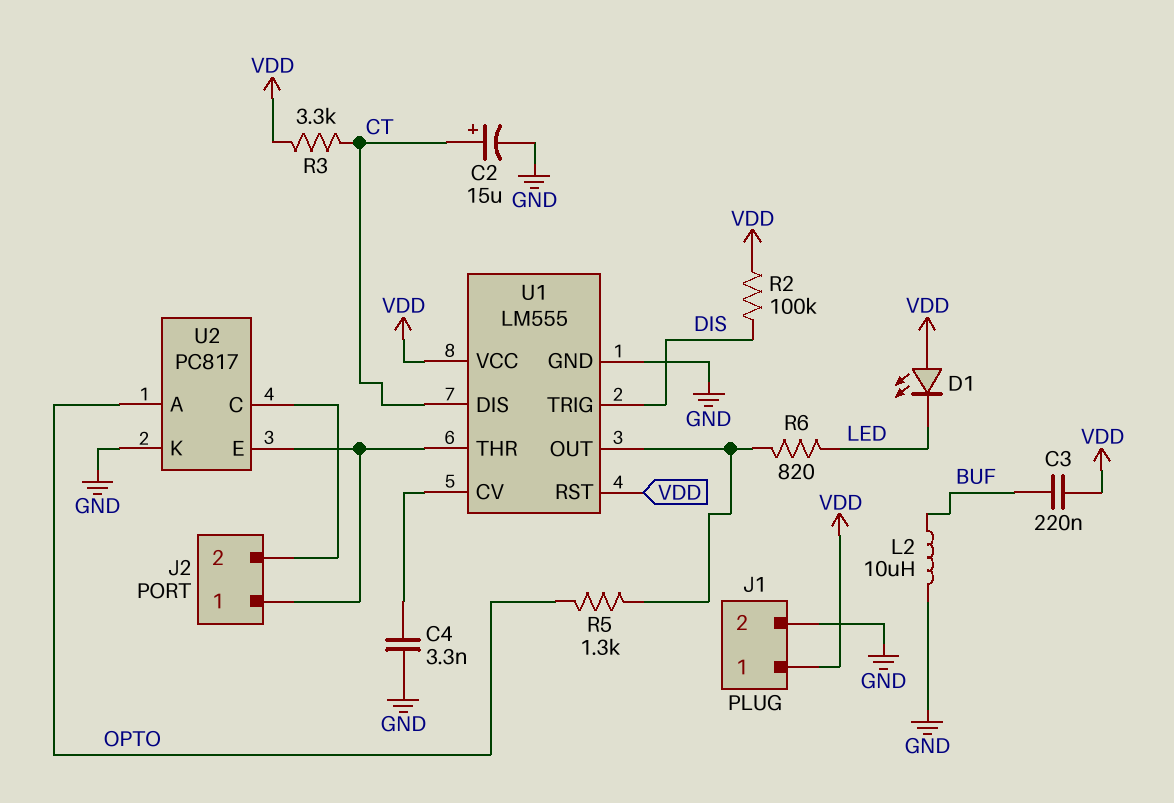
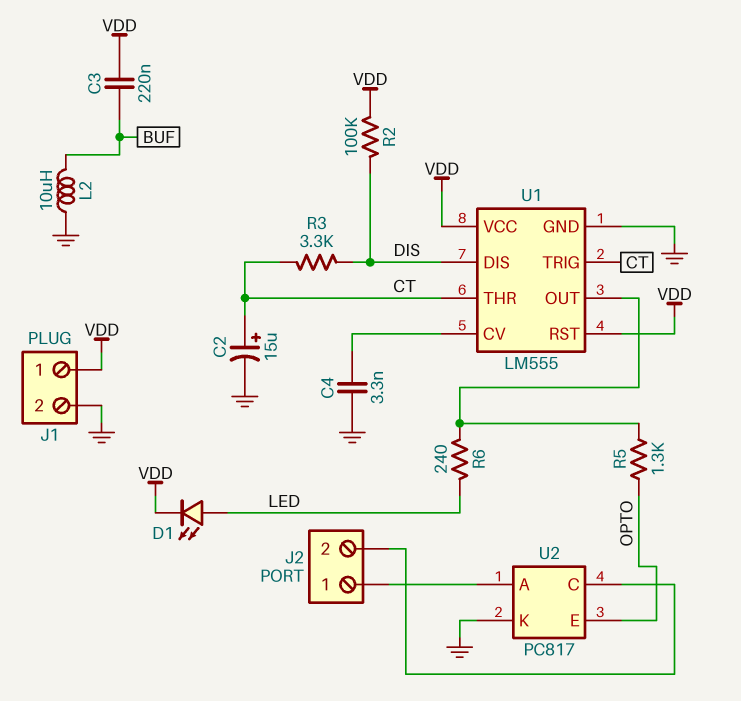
D1: LED (A VDD, K LED) -> LED (A LED, K VDD)
R3: 3.3k (CT, VDD) -> 3.3k (CT, DIS)
R6: 820 (LED, U1/OUT) -> 240 (LED, U1/OUT)
U1 pin DIS: CT -> DIS
U1 pin THR: J2/1 -> CT
U1 pin TRIG: DIS -> CT
U2 pin A: OPTO -> J2/1
U2 pin E: J2/1 -> OPTO

